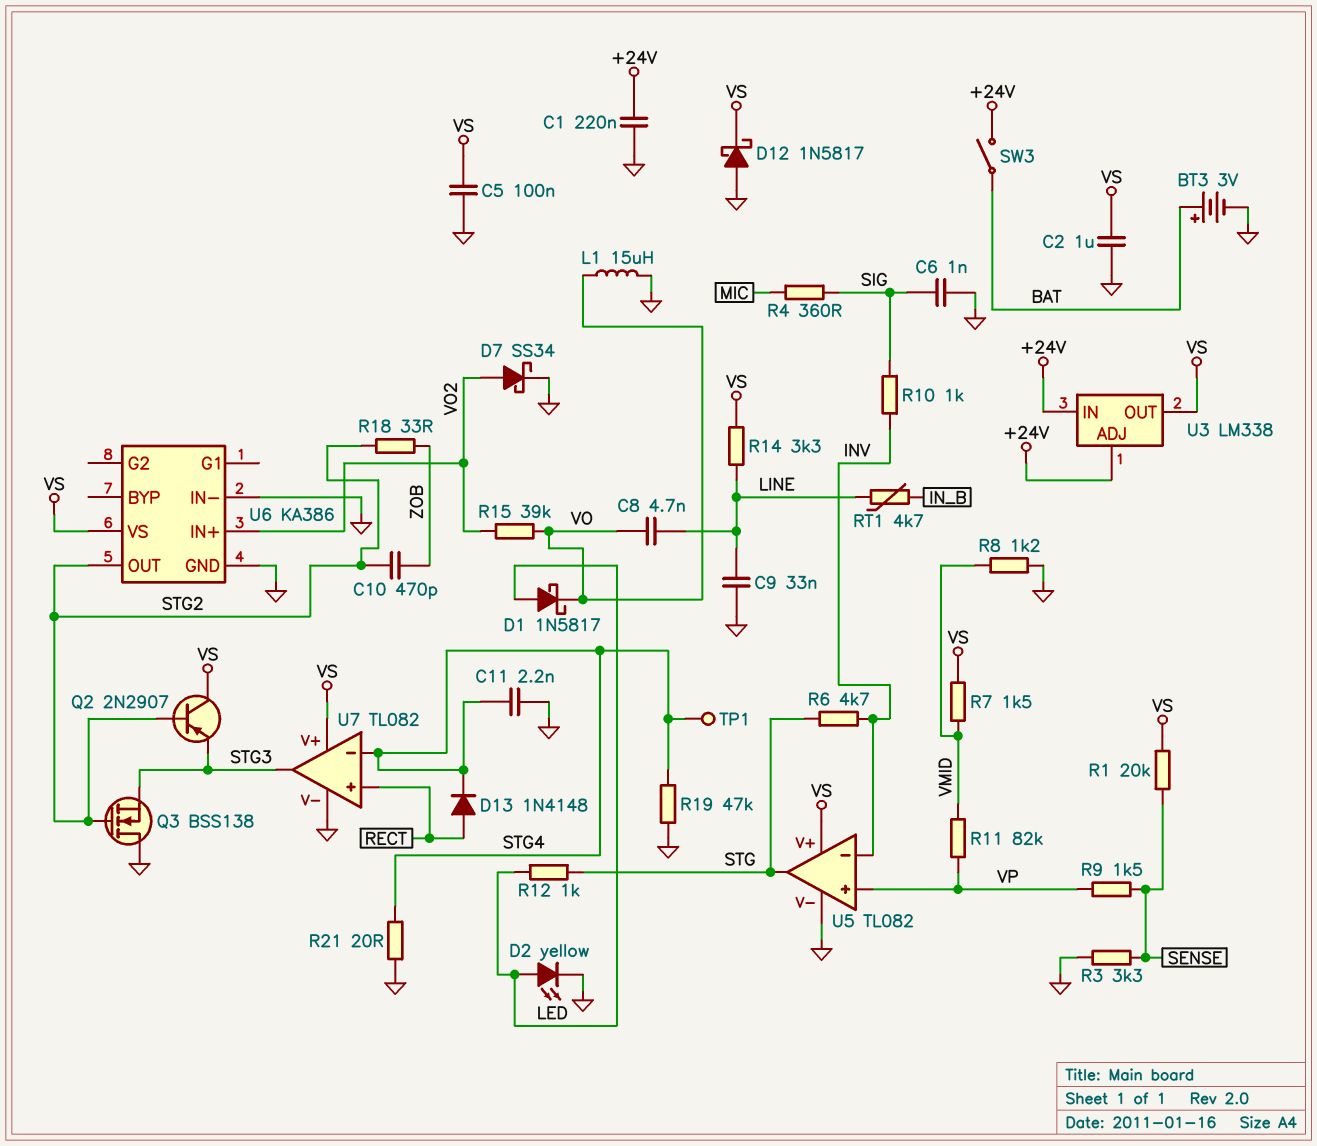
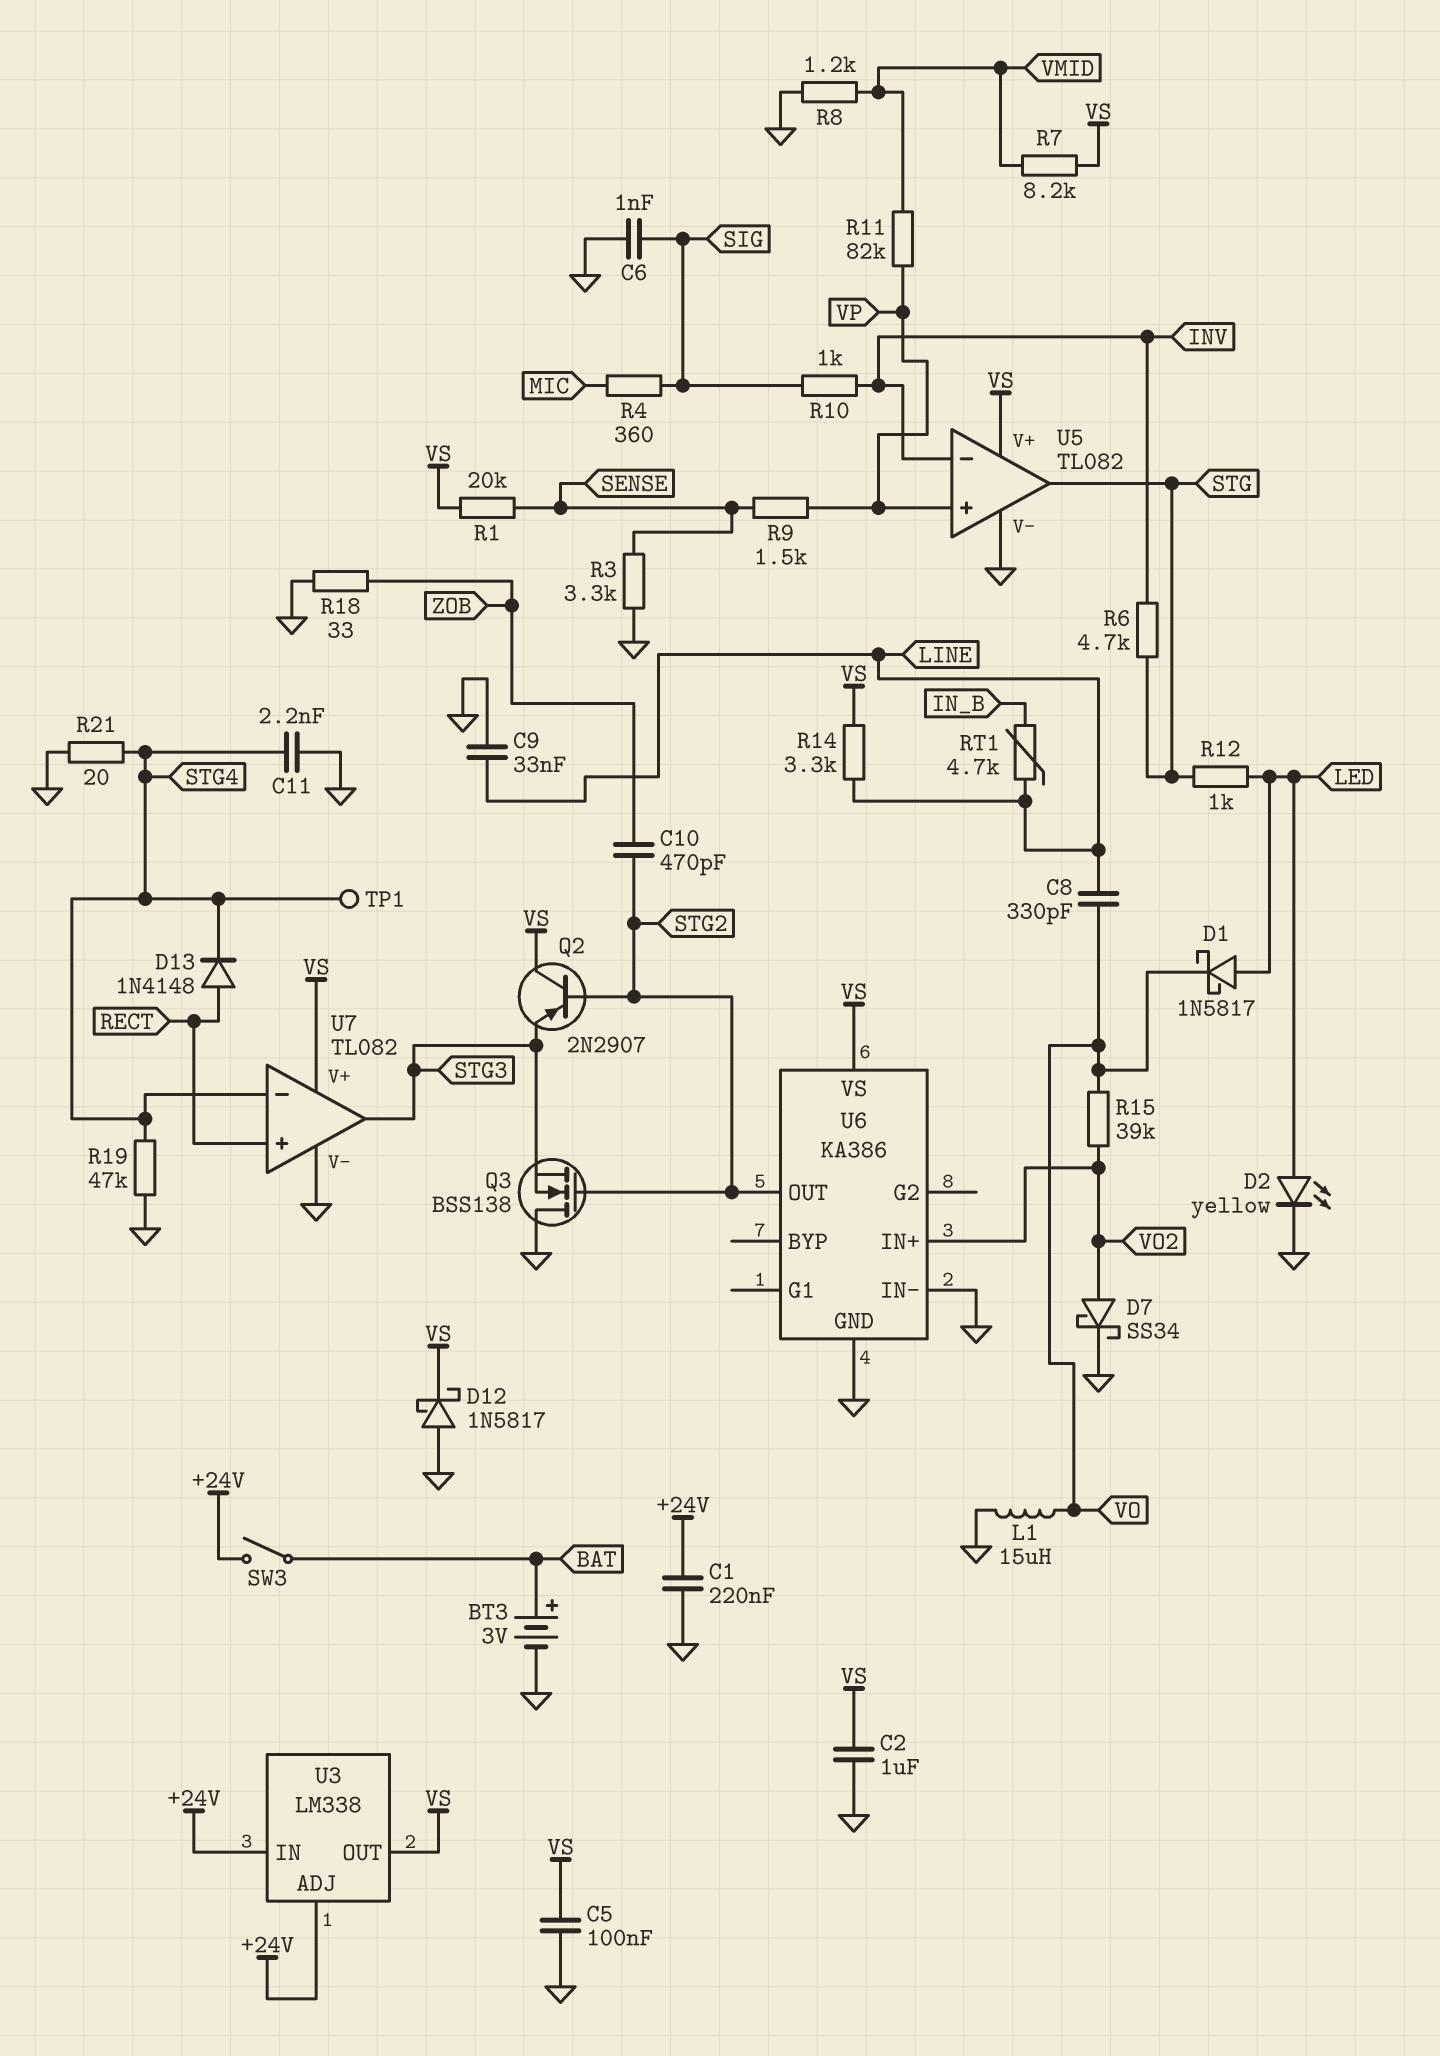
C8: 4.7nF (LINE, VO) -> 330pF (LINE, VO)
R7: 1.5k (VMID, VS) -> 8.2k (VMID, VS)
R18: 33 (STG2, ZOB) -> 33 (GND, ZOB)

